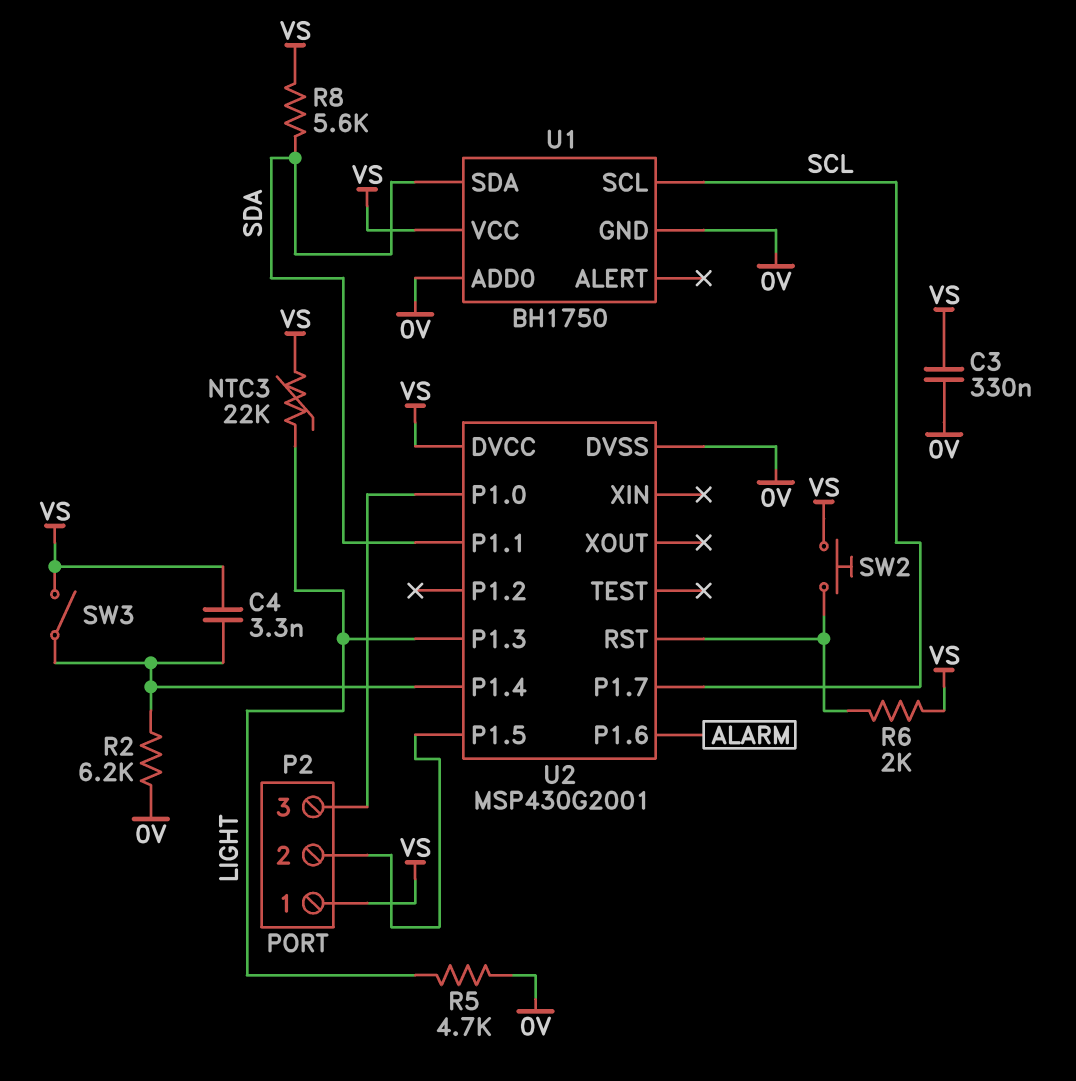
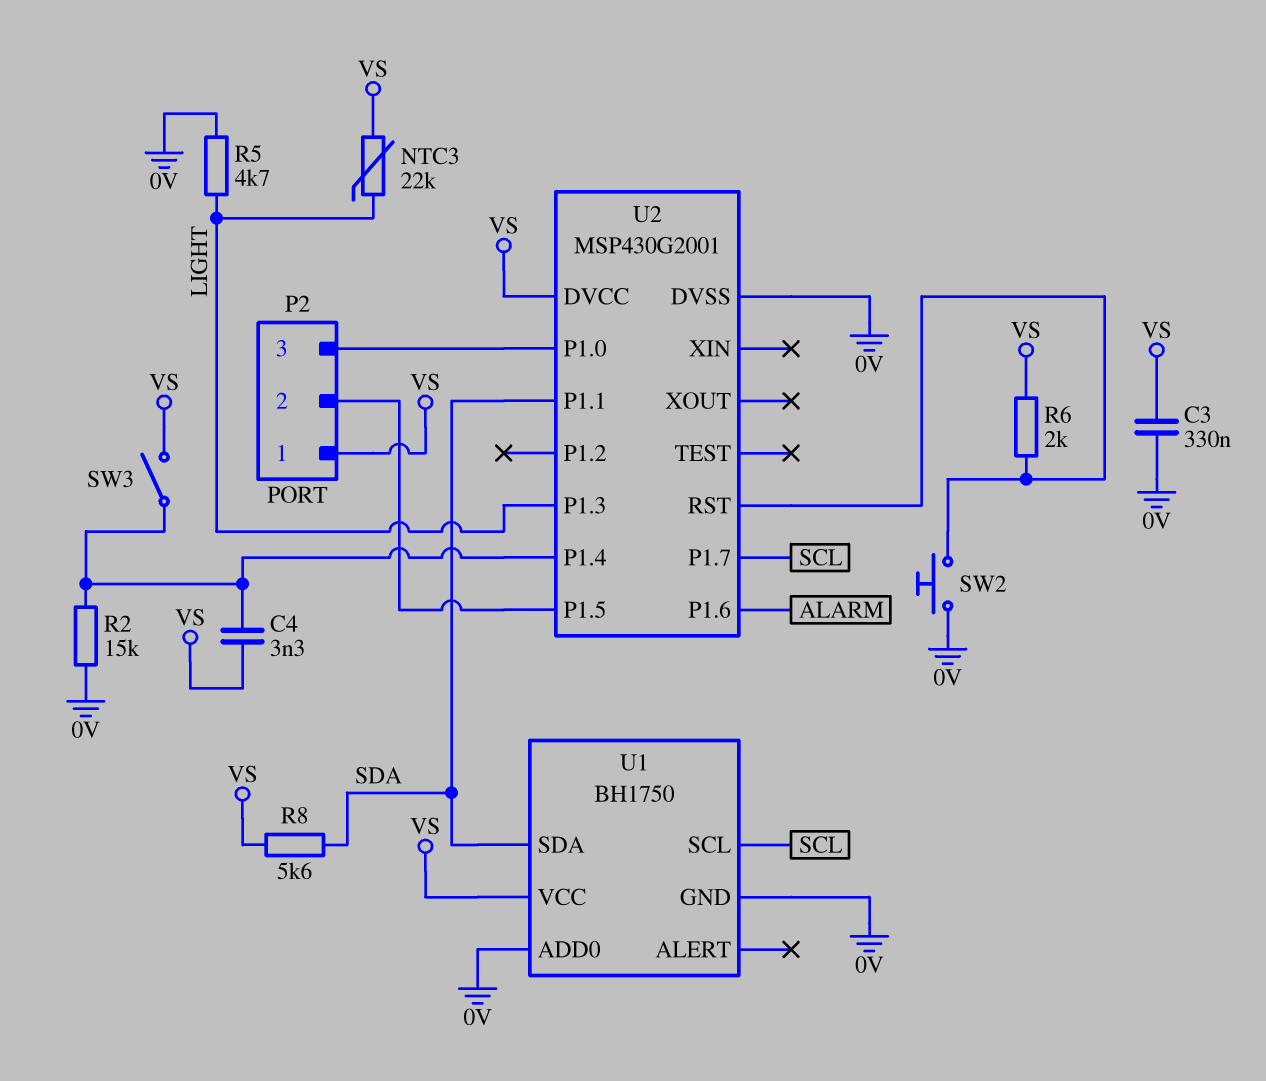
R2: 6.2k (0V, U2/P1.4) -> 15k (0V, U2/P1.4)
SW2: button (U2/RST, VS) -> button (0V, U2/RST)

